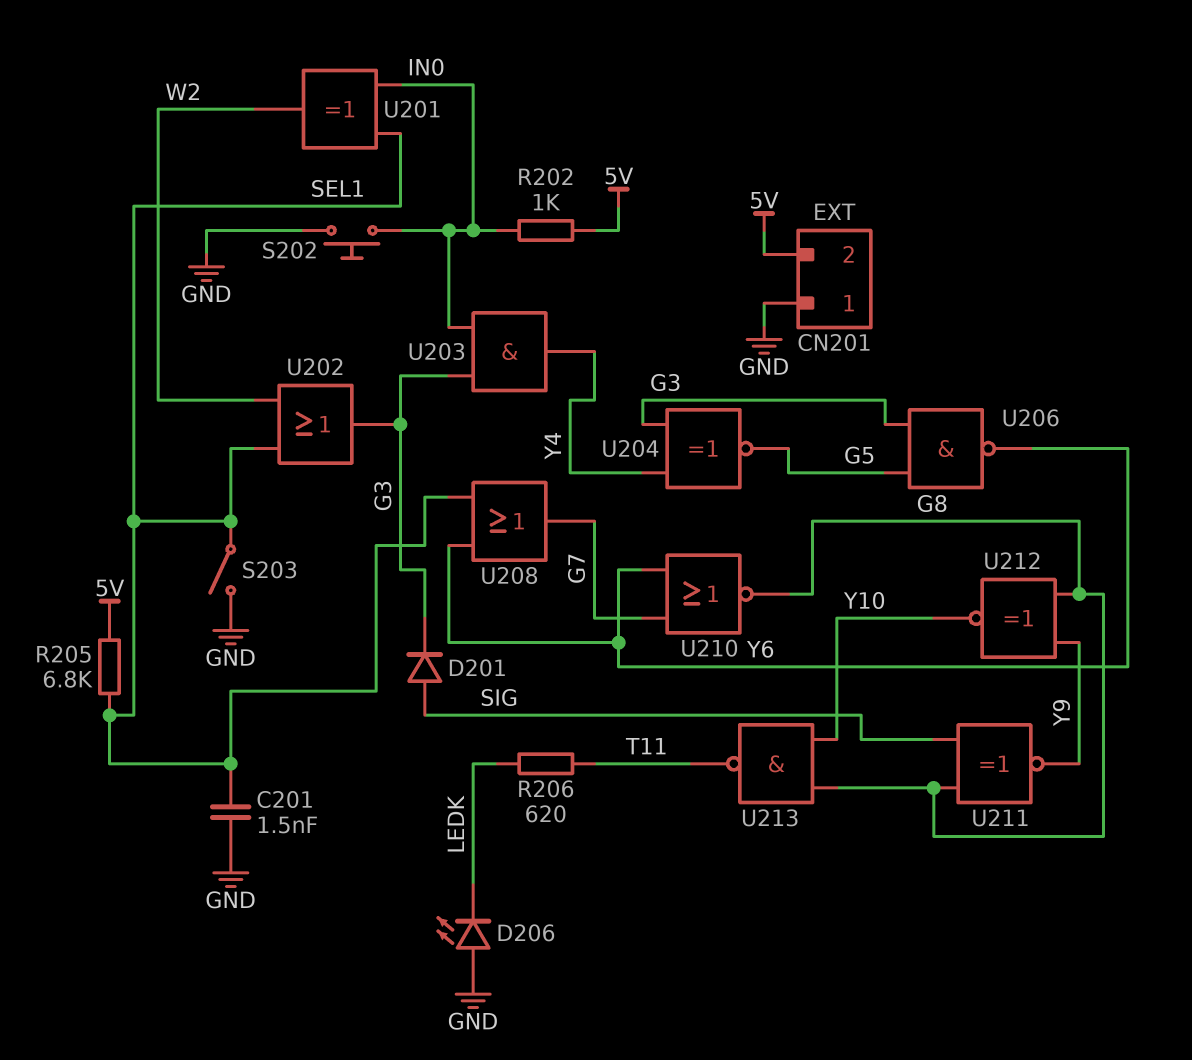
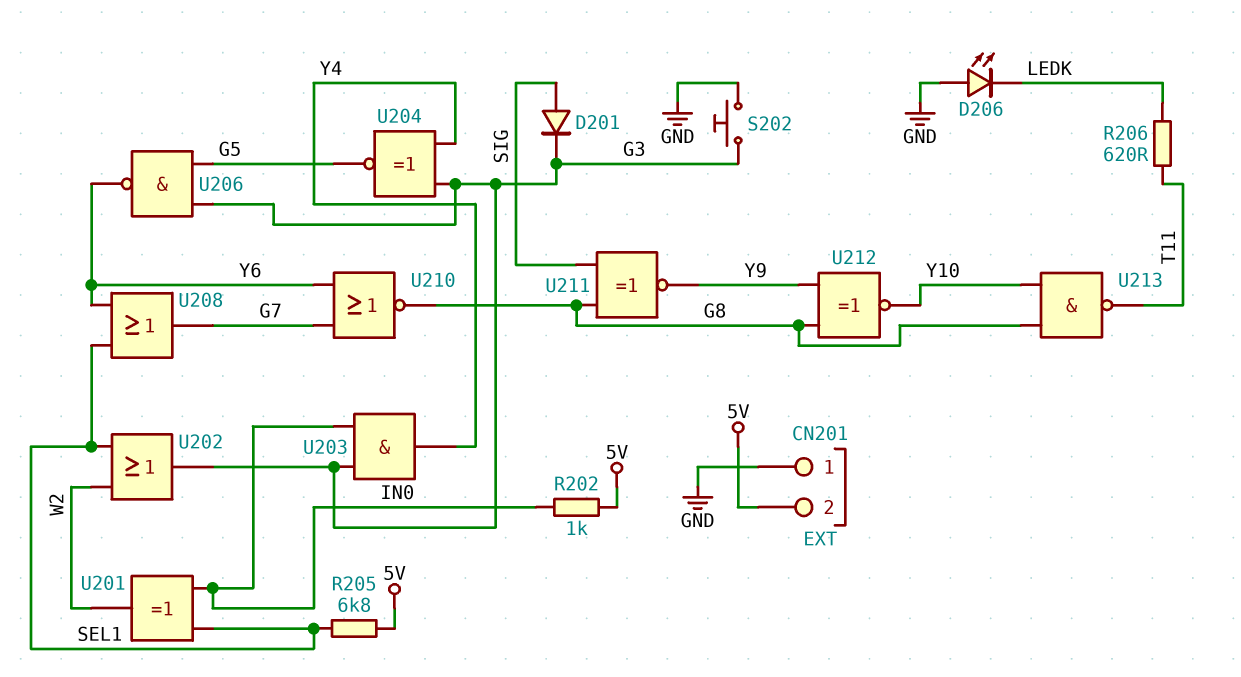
C201: 1.5nF (GND, SEL1) -> none
S202: button (GND, IN0) -> button (G3, GND)
S203: switch (GND, SEL1) -> none

